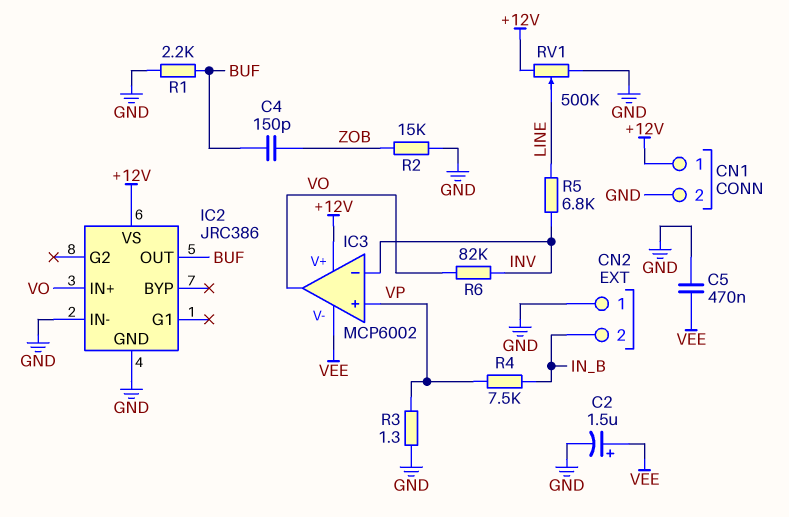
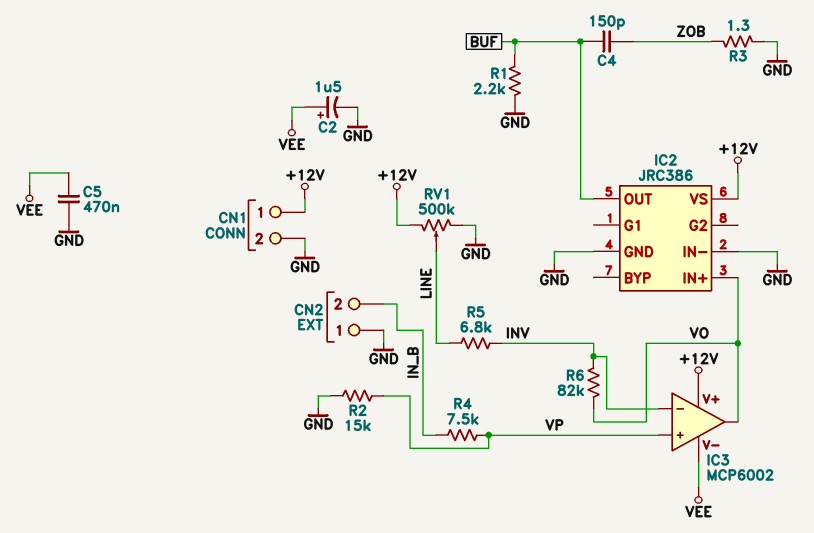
R2: 15k (GND, ZOB) -> 15k (GND, VP)
R3: 1.3 (GND, VP) -> 1.3 (GND, ZOB)

